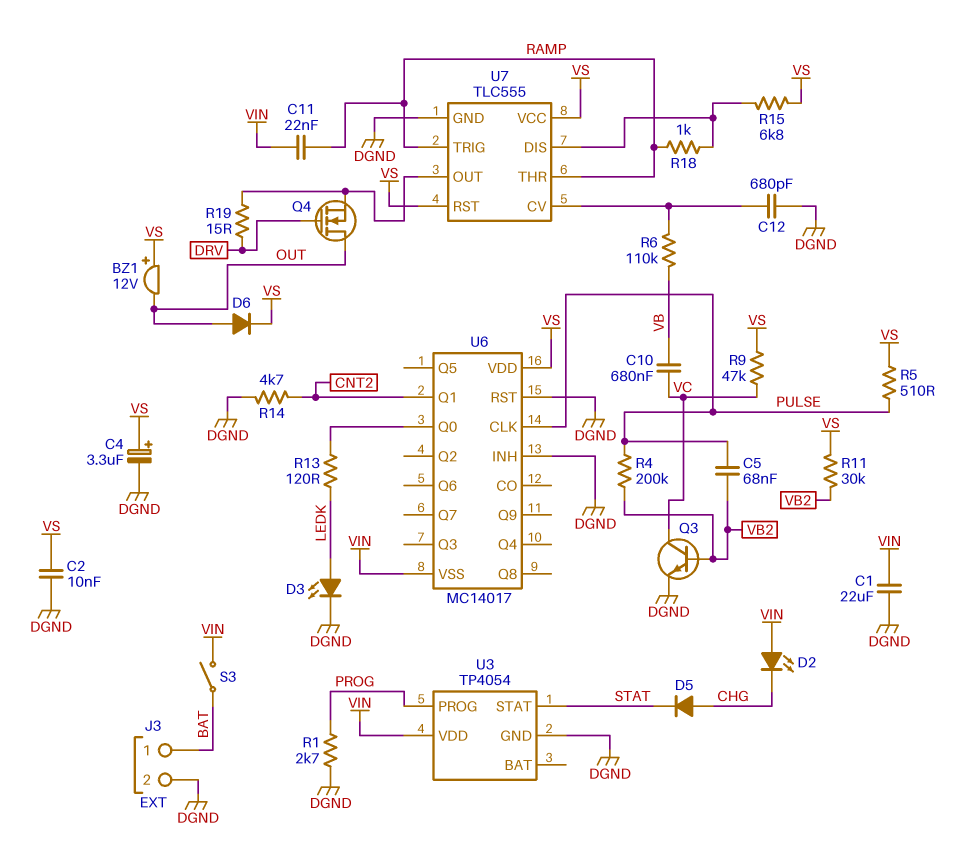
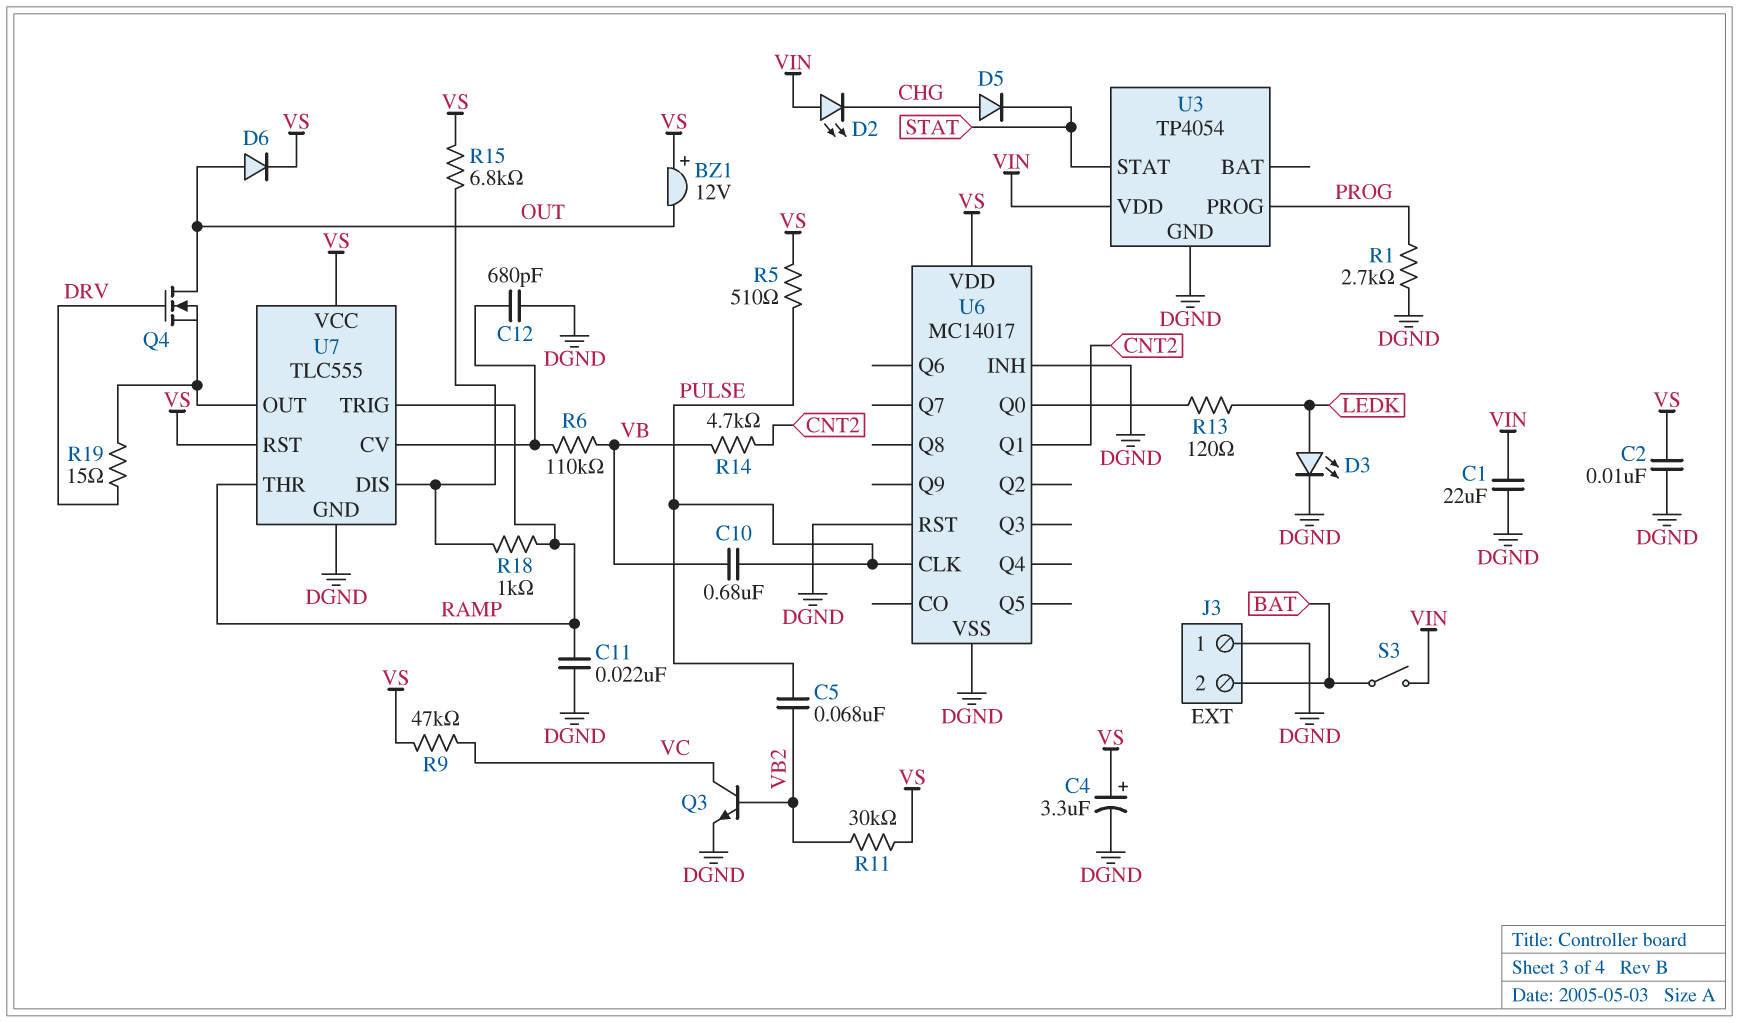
C10: 680nF (VB, VC) -> 680nF (PULSE, VB)
C11: 22nF (RAMP, VIN) -> 22nF (DGND, RAMP)
J3 pin 1: BAT -> DGND
J3 pin 2: DGND -> BAT
R4: 200k (PULSE, VB2) -> none
R14: 4.7k (CNT2, DGND) -> 4.7k (CNT2, VB)
U6 pin VSS: VIN -> DGND

